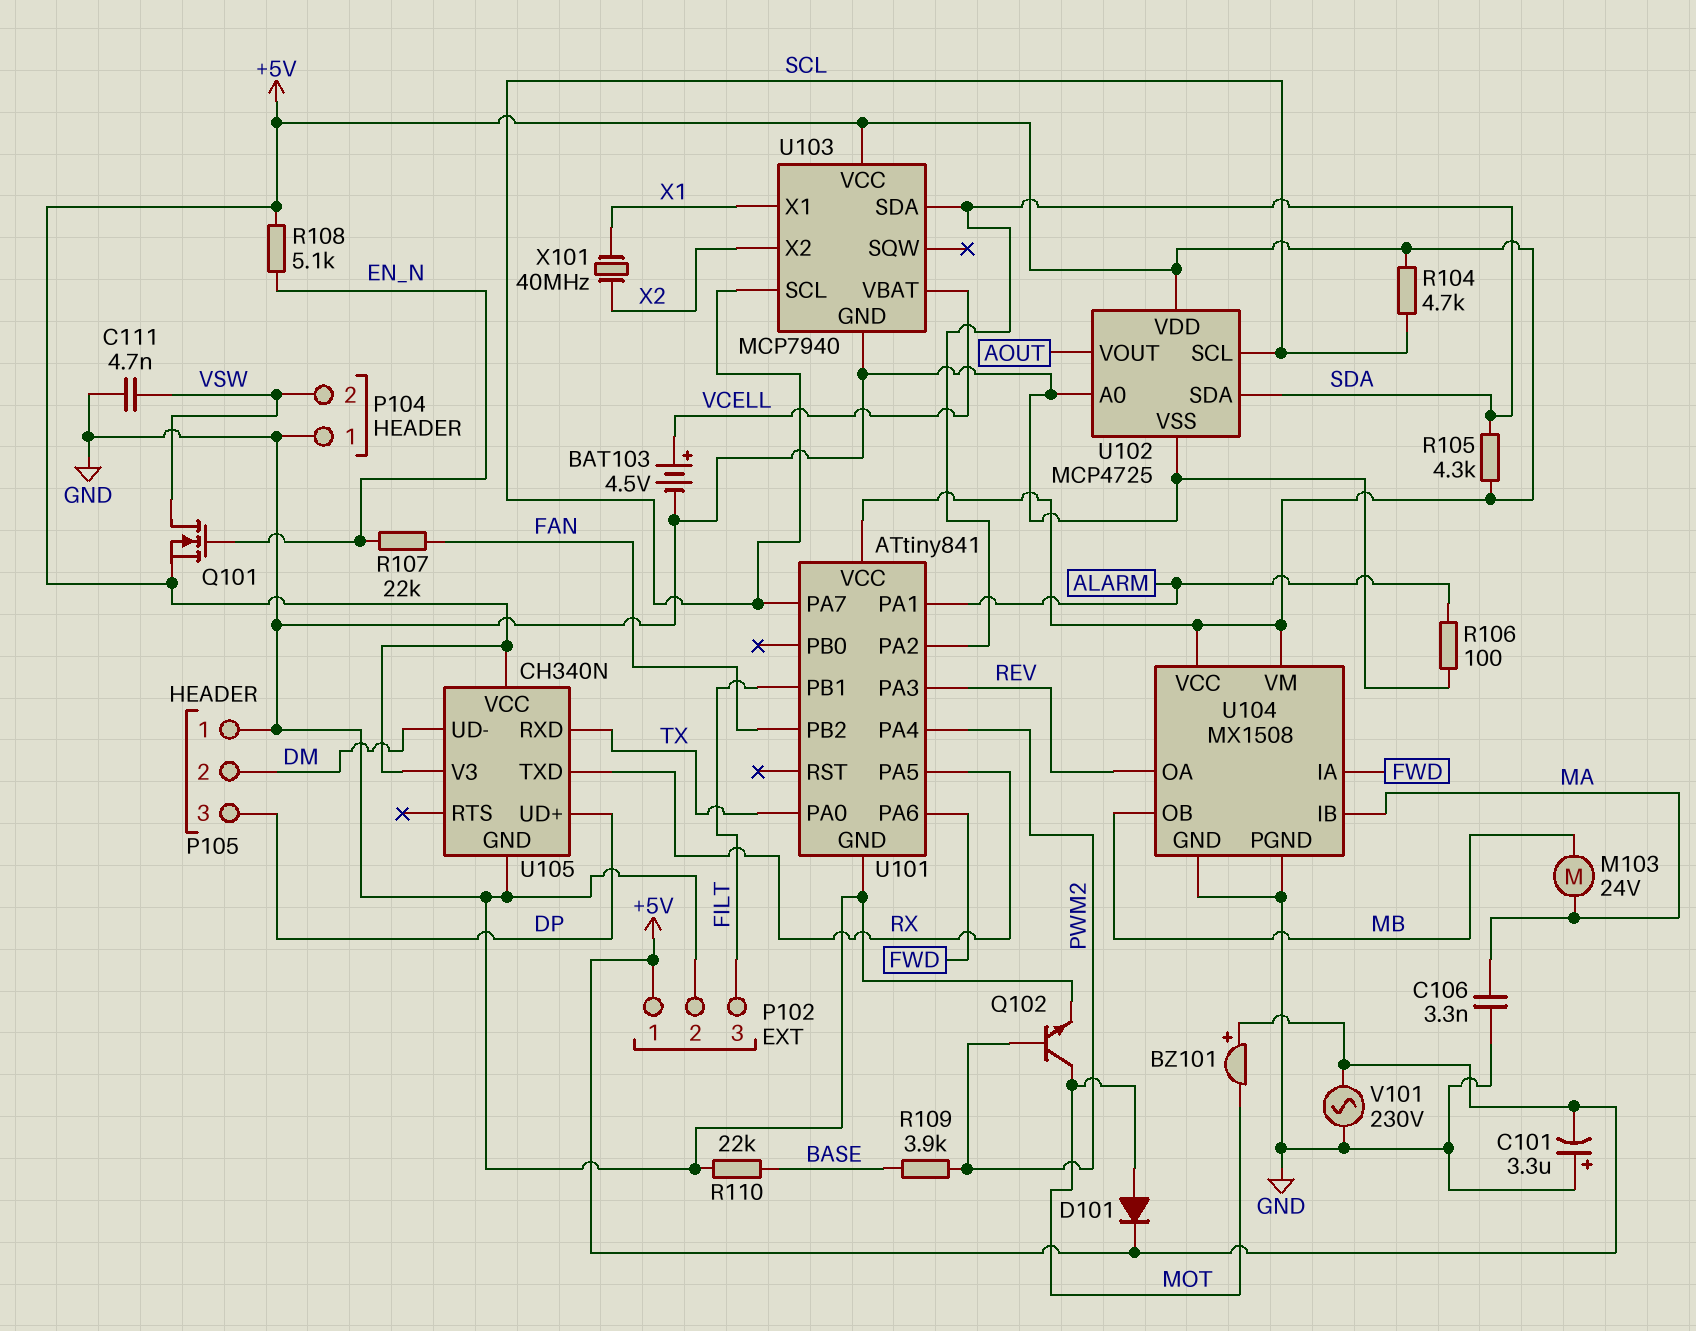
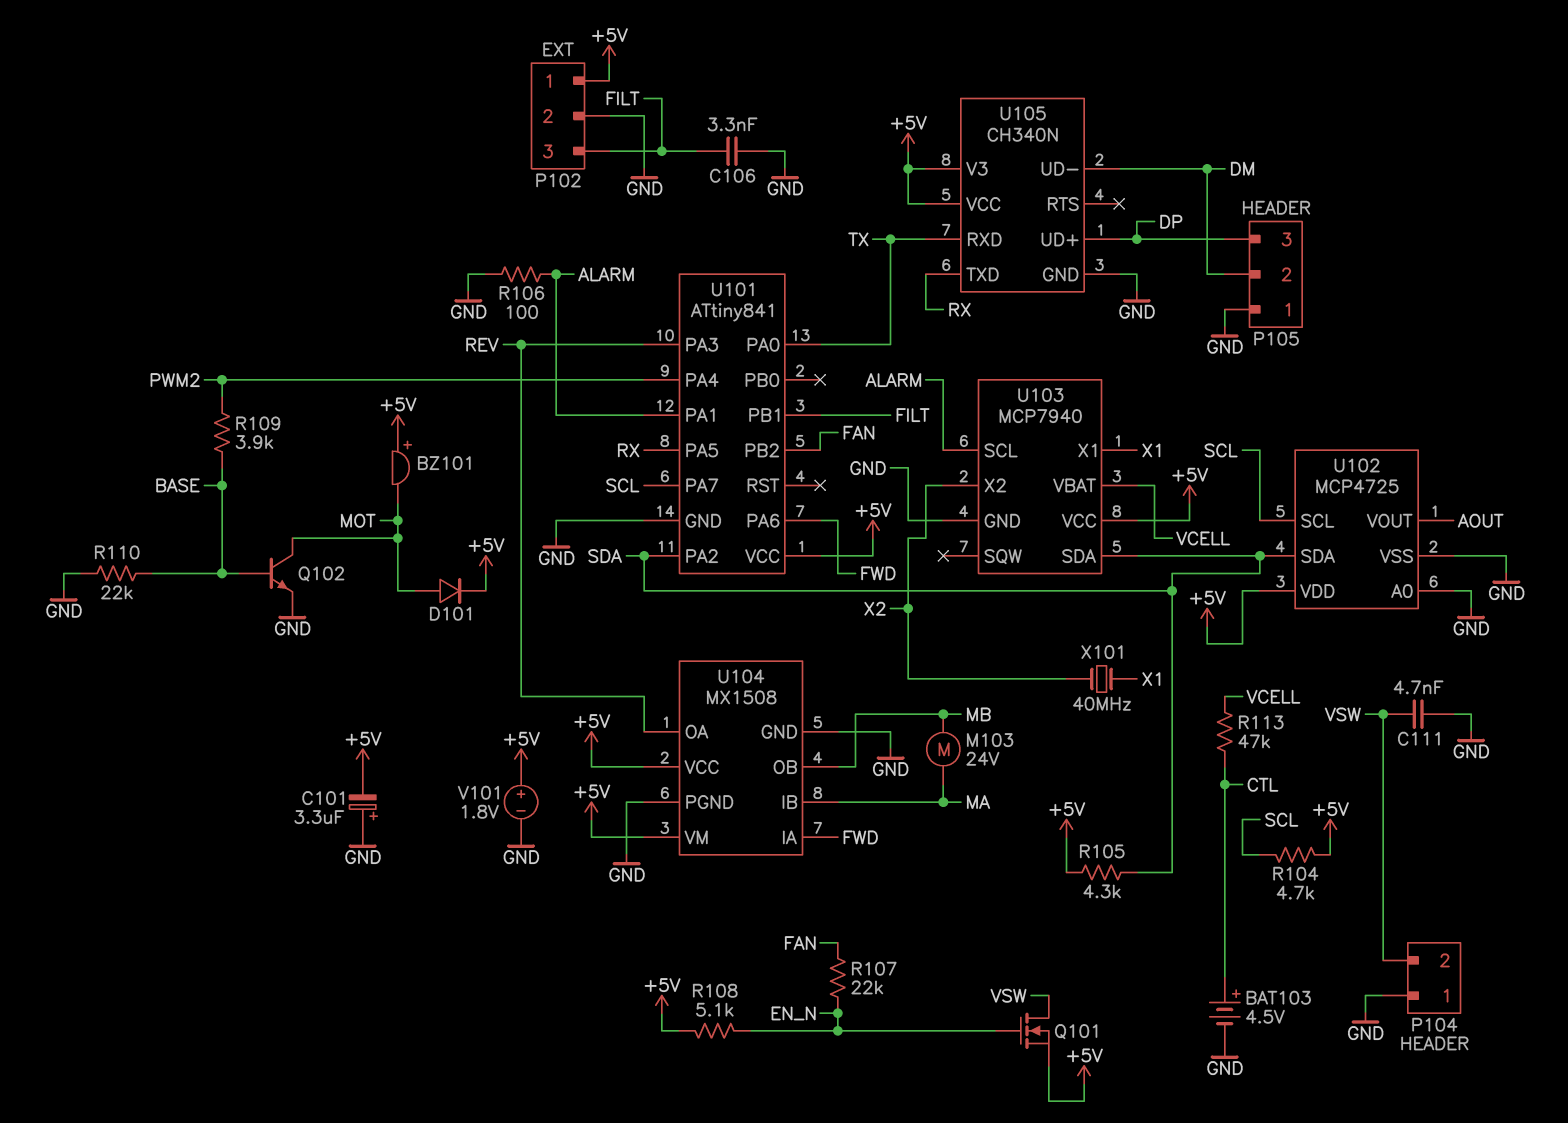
BAT103: 4.5V (plus VCELL, minus GND) -> 4.5V (plus CTL, minus GND)
C106: 3.3nF (GND, MA) -> 3.3nF (FILT, GND)
Q102: NPN (B PWM2, C MOT, E GND) -> NPN (B BASE, C MOT, E GND)
R113: none -> 47k (CTL, VCELL)
U103 pin SCL: SCL -> ALARM
V101: AC 230V (+5V, GND) -> 1.8V (plus +5V, minus GND)

